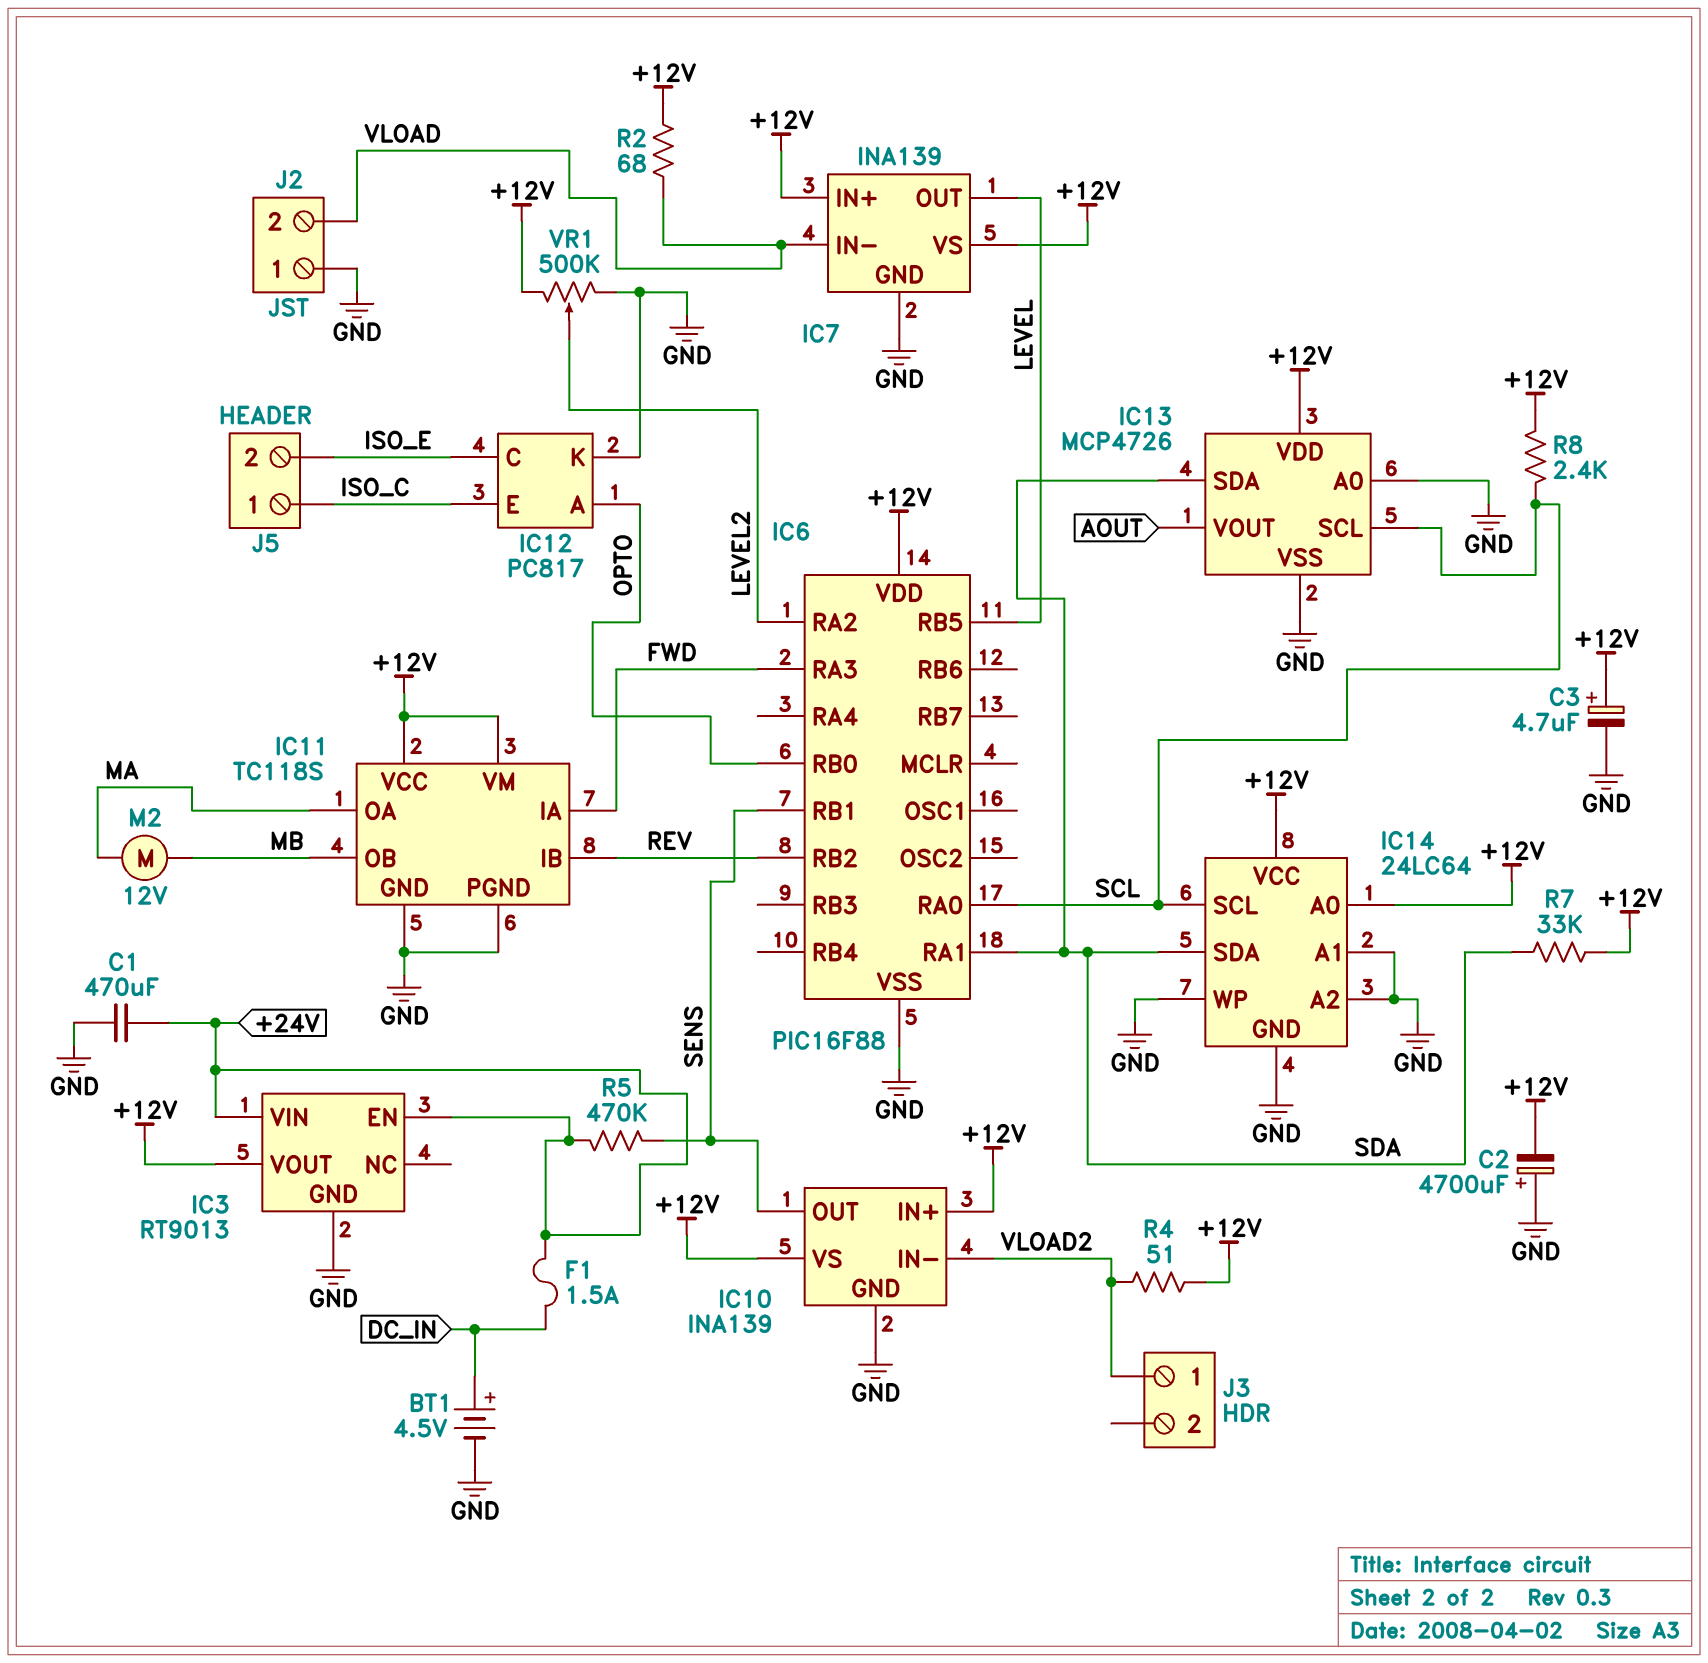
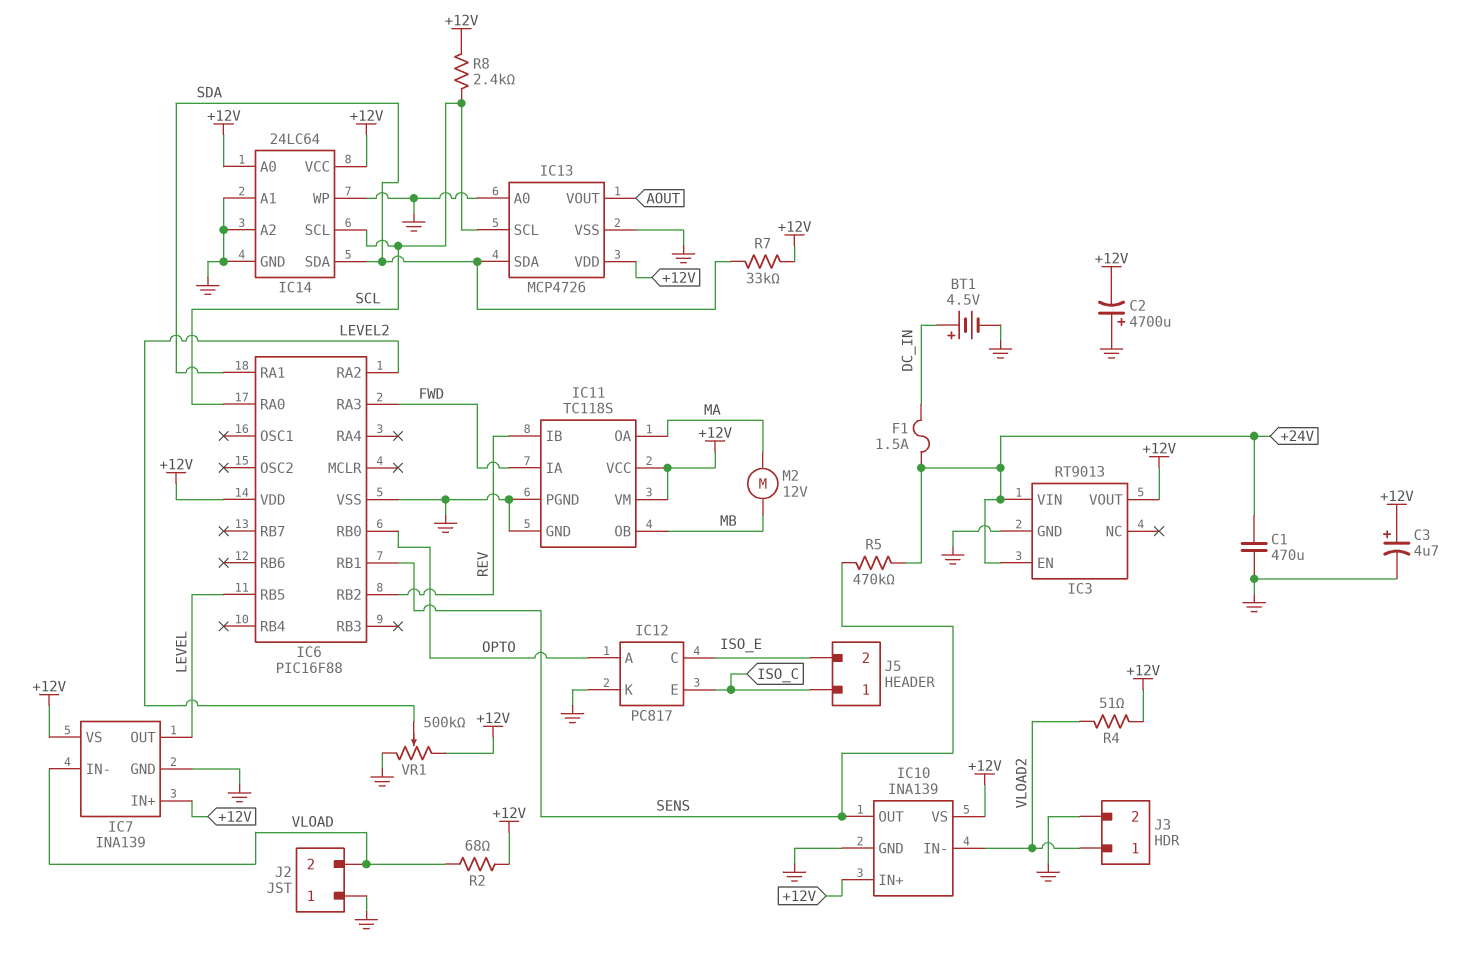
J3 pin 2: none -> GND

